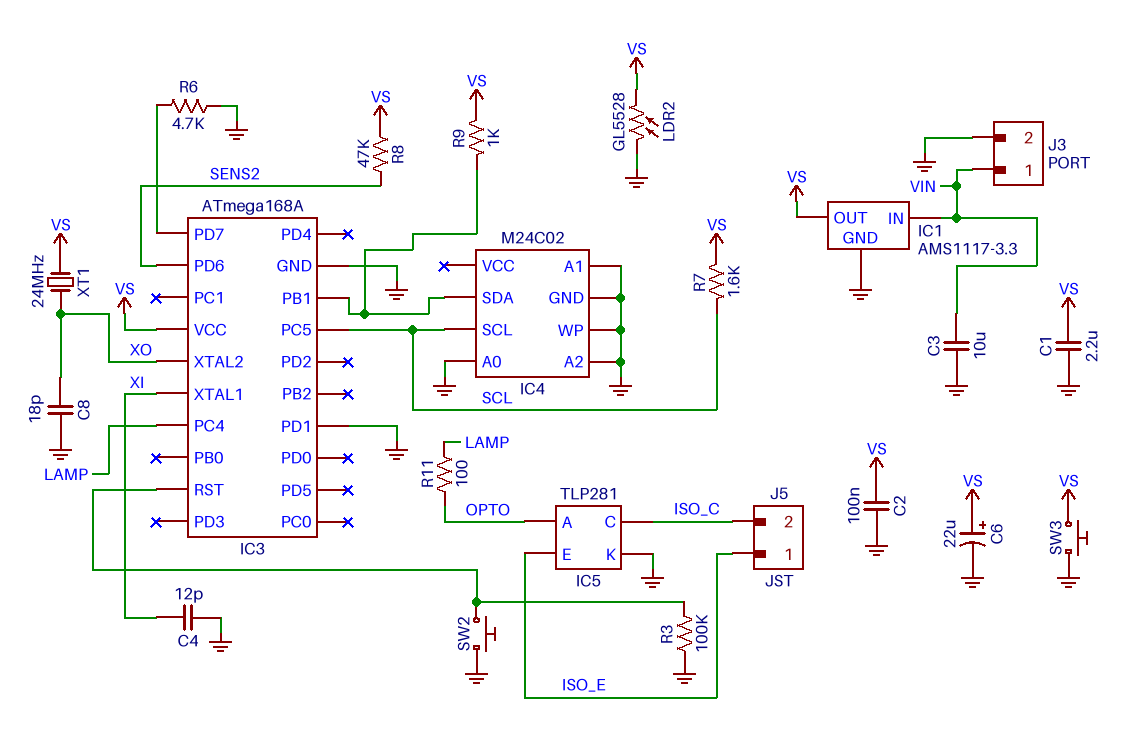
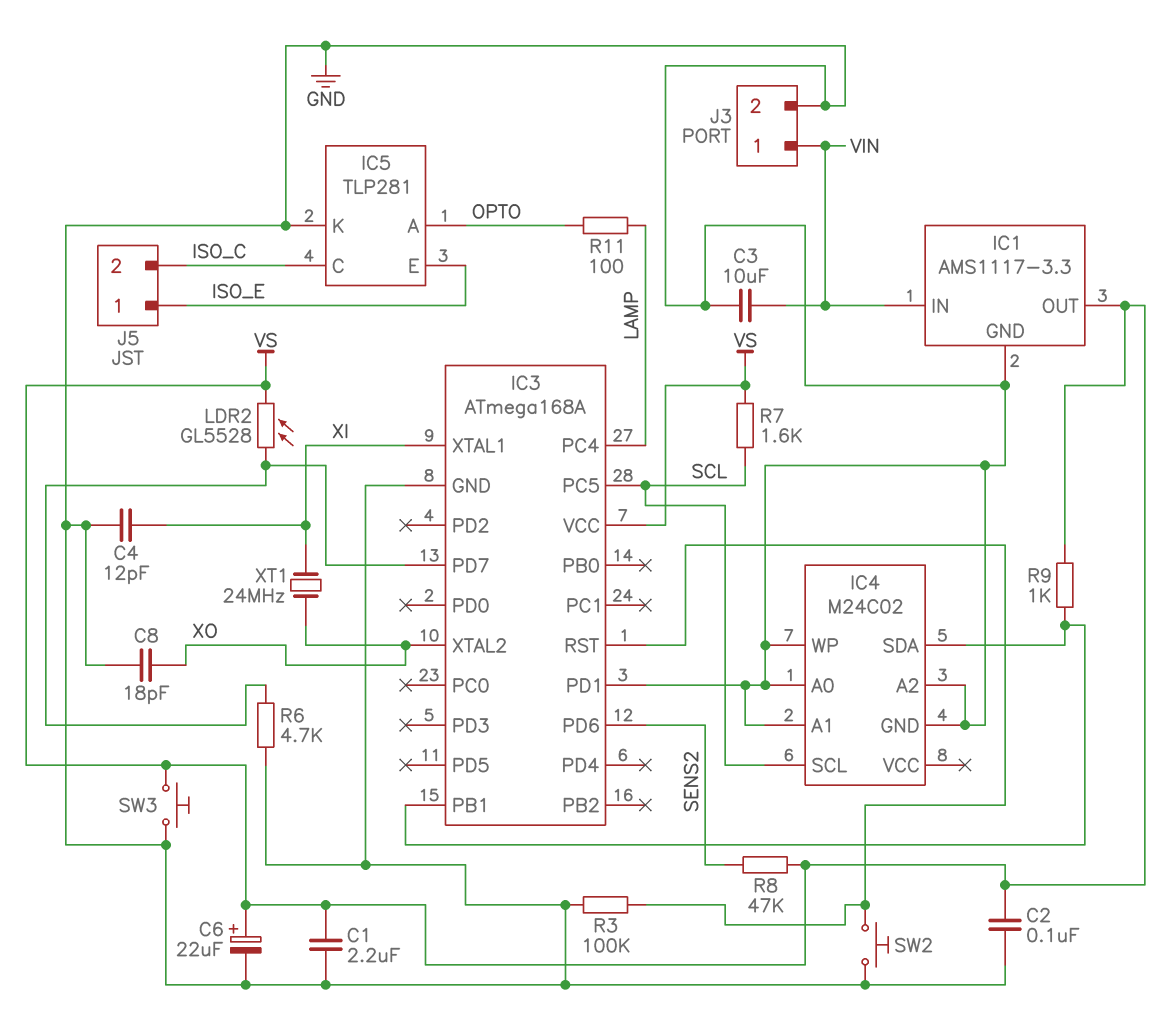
LDR2: GL5528 (GND, VS) -> GL5528 (IC3/PD7, VS)
XT1: 24MHz (VS, XO) -> 24MHz (XI, XO)

